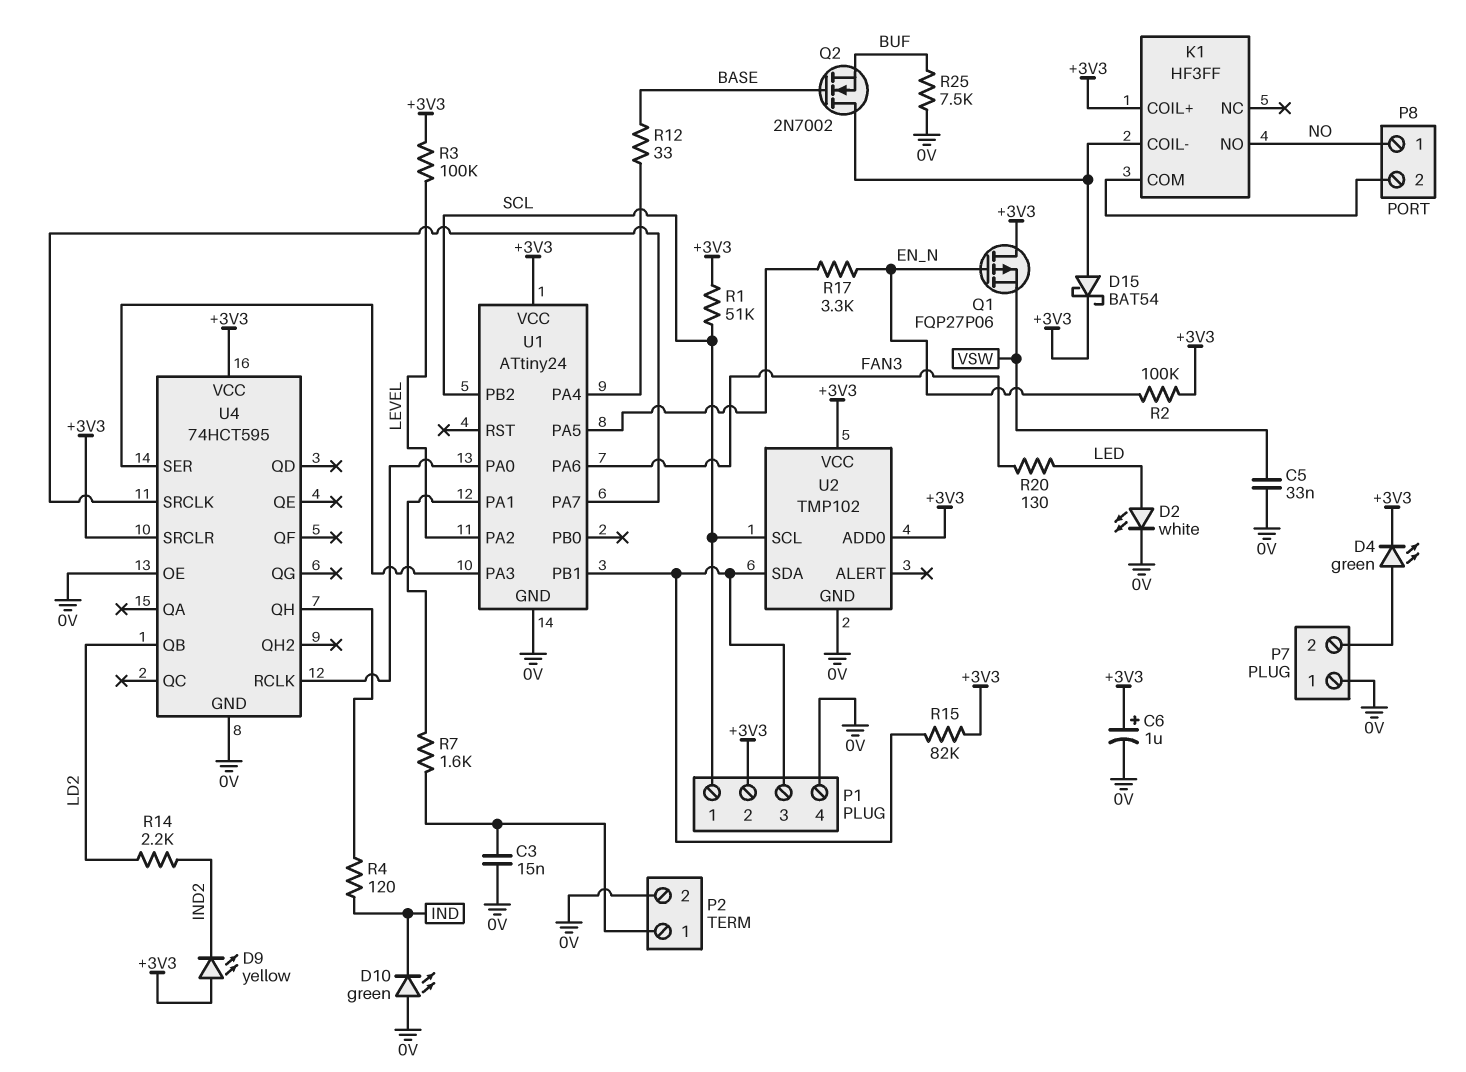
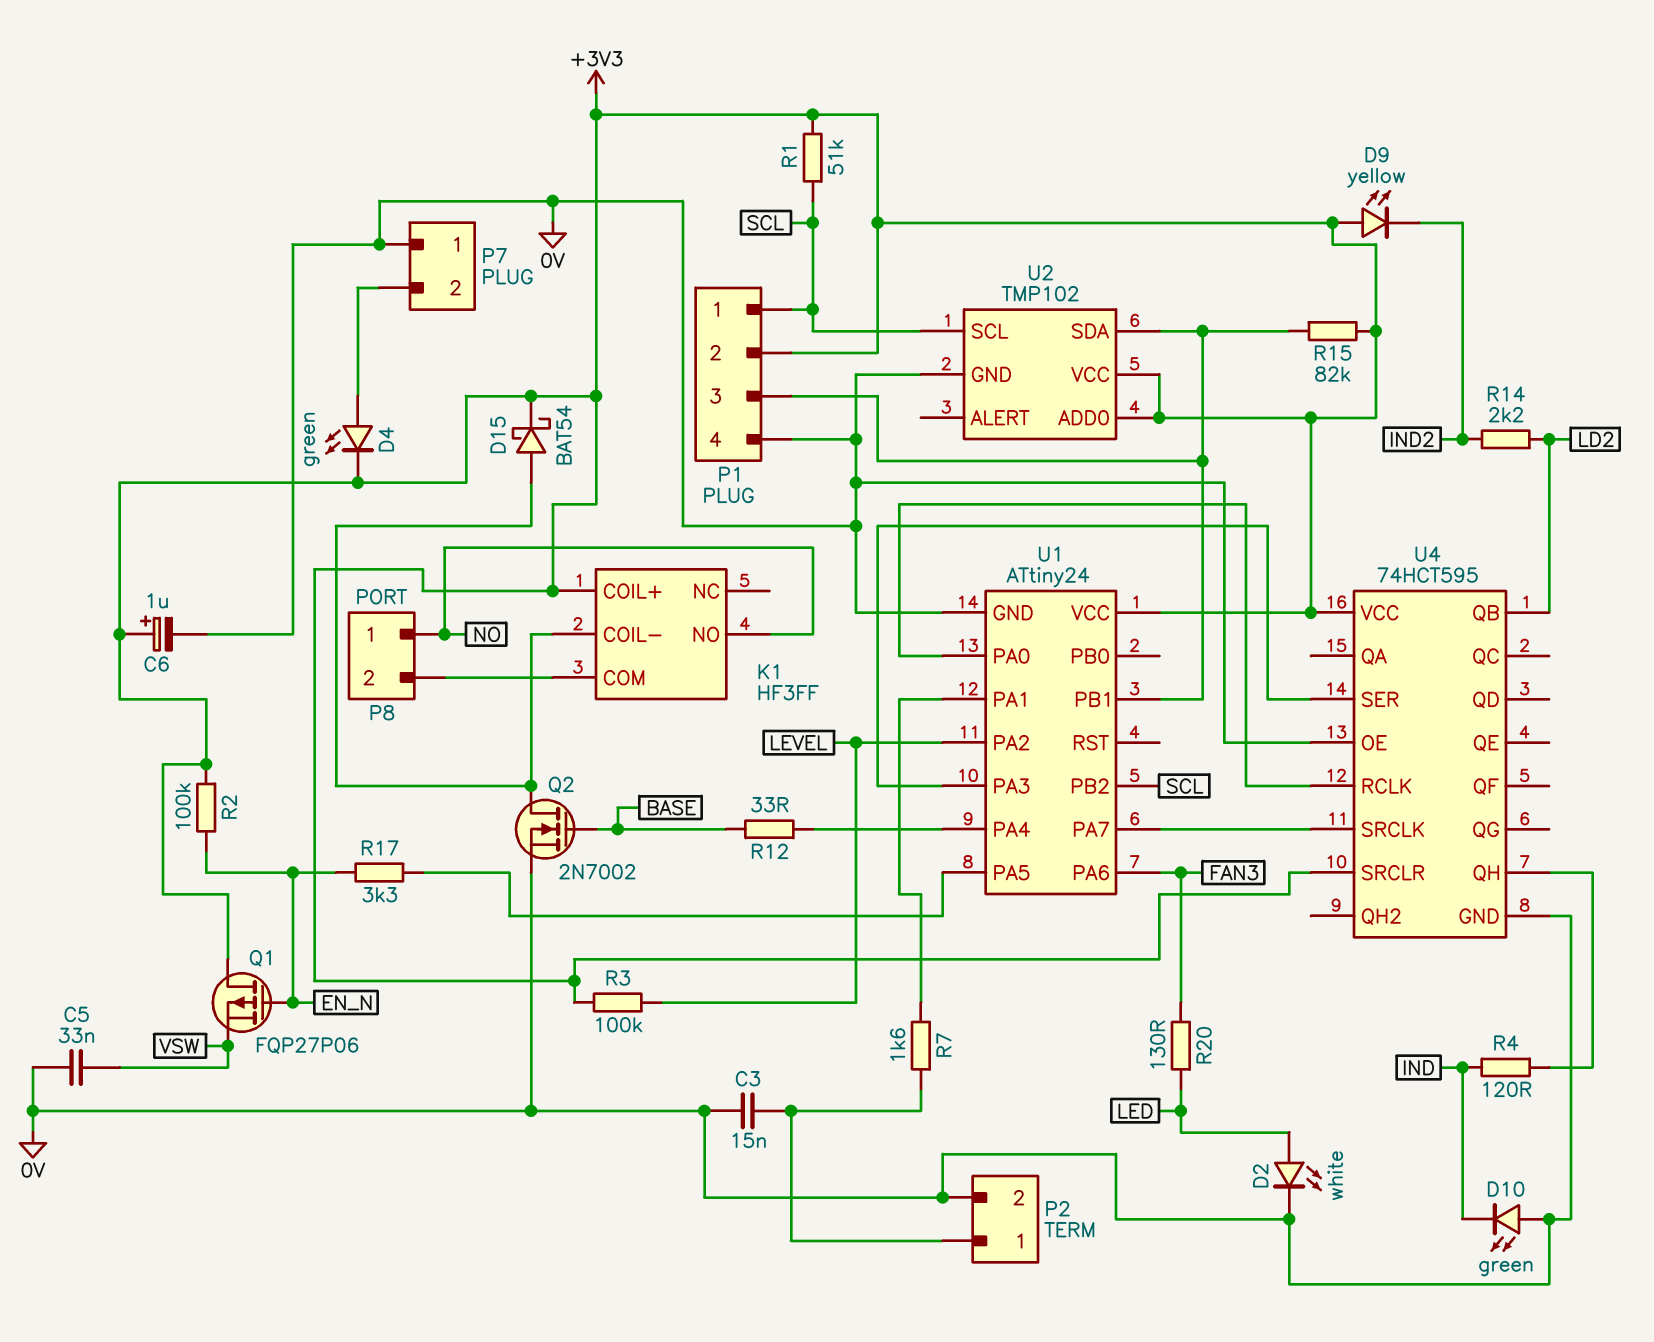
Q2: NMOS 2N7002 (G BASE, D K1/COIL-, S BUF) -> NMOS 2N7002 (G BASE, D K1/COIL-, S 0V)
R25: 7.5k (0V, BUF) -> none

